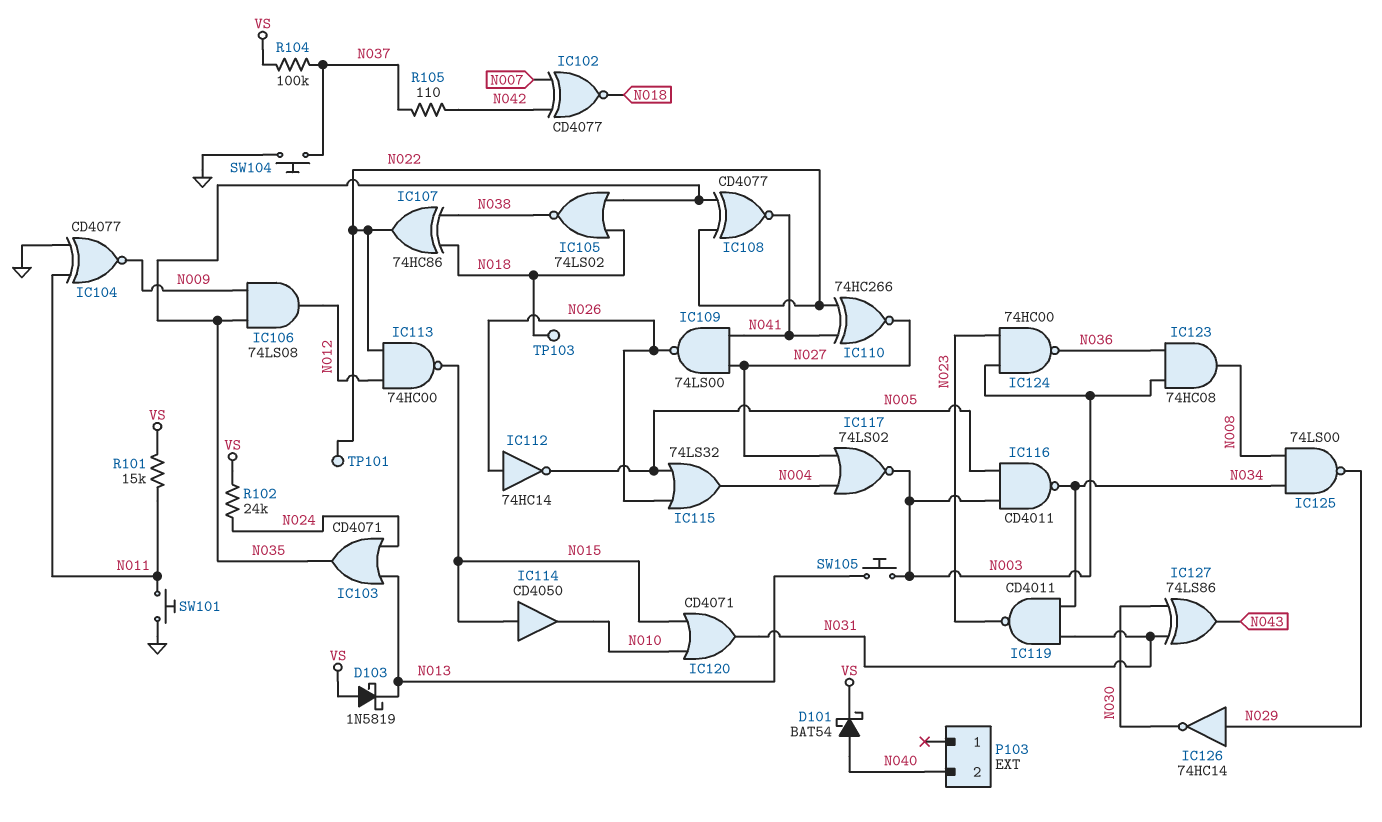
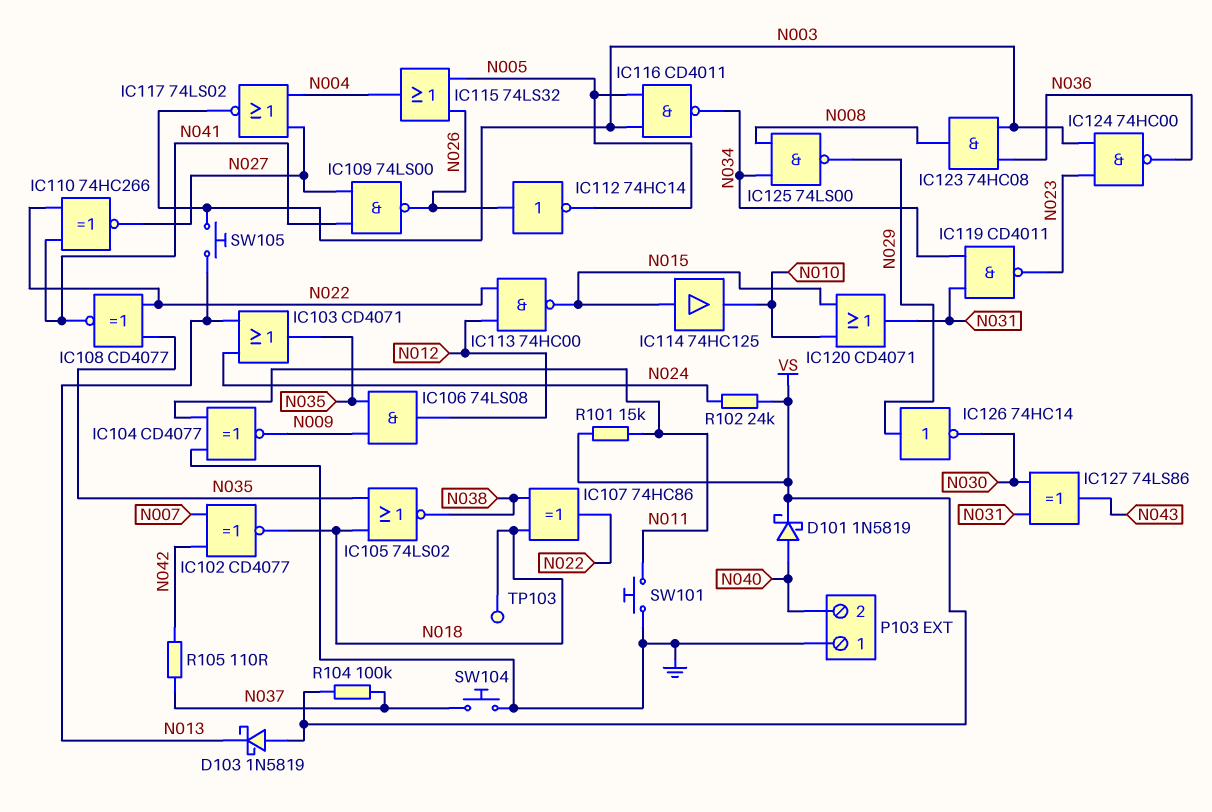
D101: schottky BAT54 (A N040, K VS) -> schottky 1N5819 (A N040, K VS)
IC114: buffer CD4050 (in N015, out N010) -> buffer 74HC125 (in N015, out N010)
P103 pin 1: none -> GND
TP101: test point (N022) -> none

